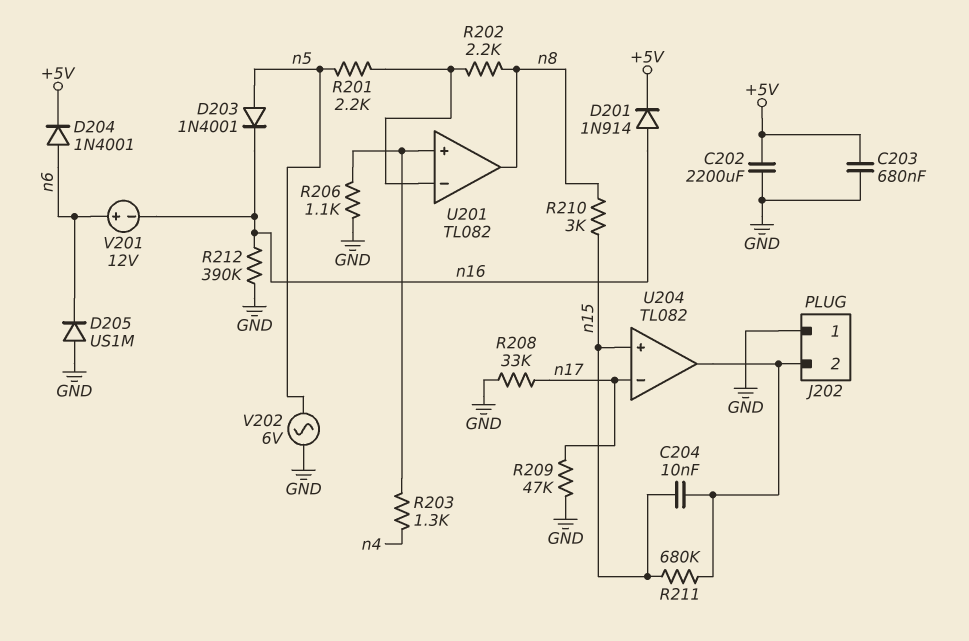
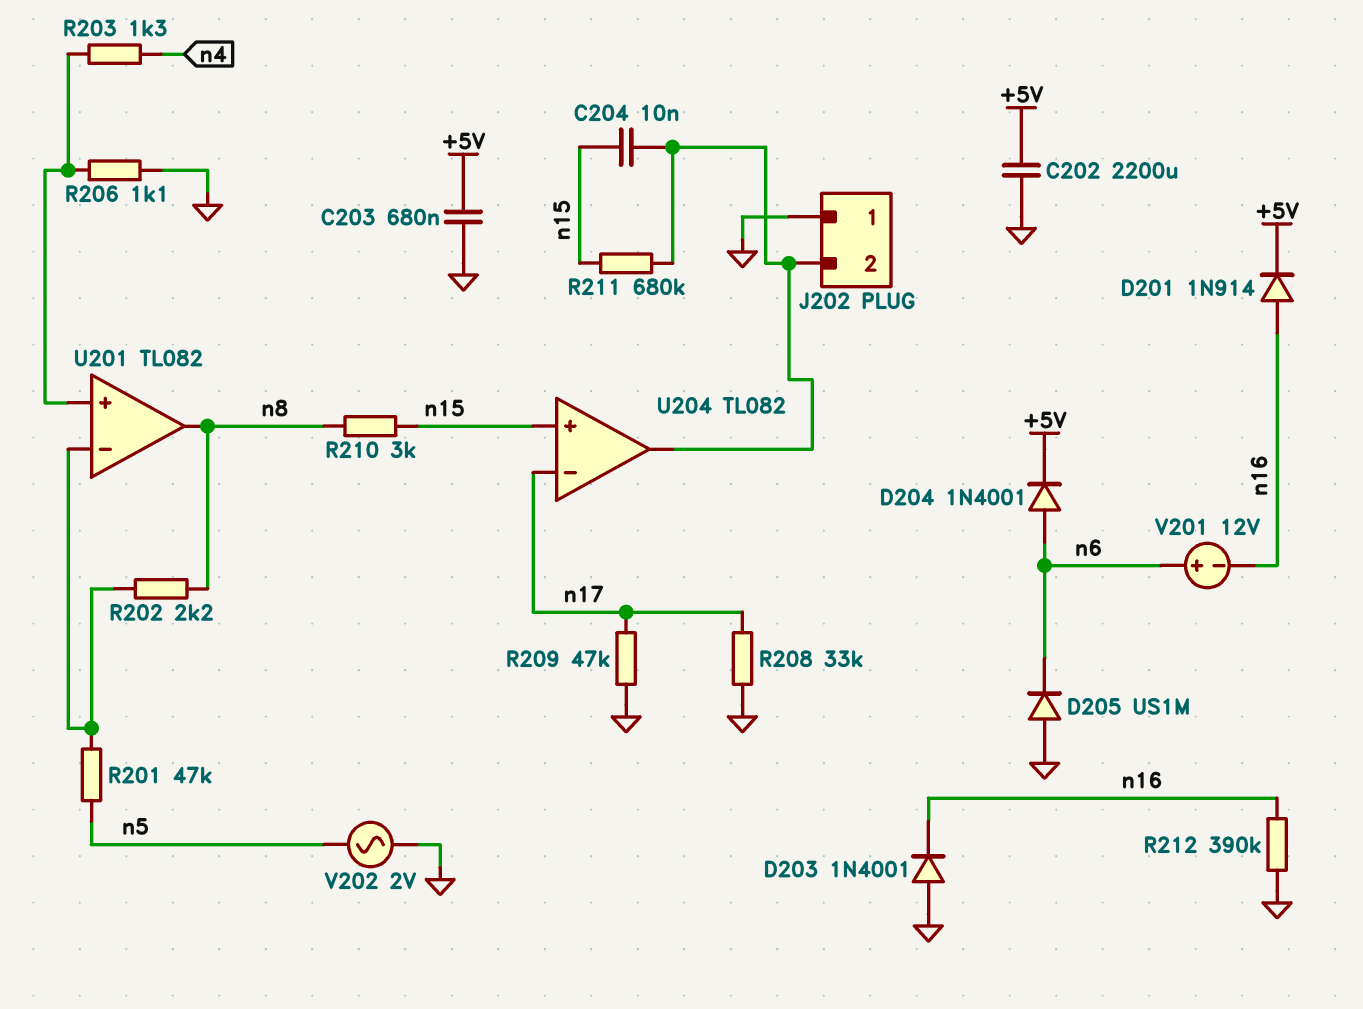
D203: diode 1N4001 (A n5, K n16) -> diode 1N4001 (A GND, K n16)
R201: 2.2k (U201/in-, n5) -> 47k (U201/in-, n5)
V202: AC 6V (GND, n5) -> AC 2V (GND, n5)

